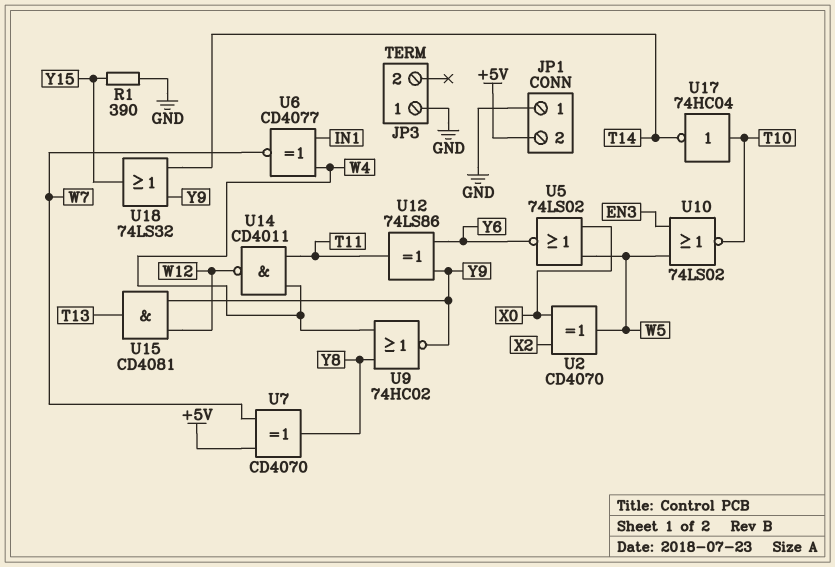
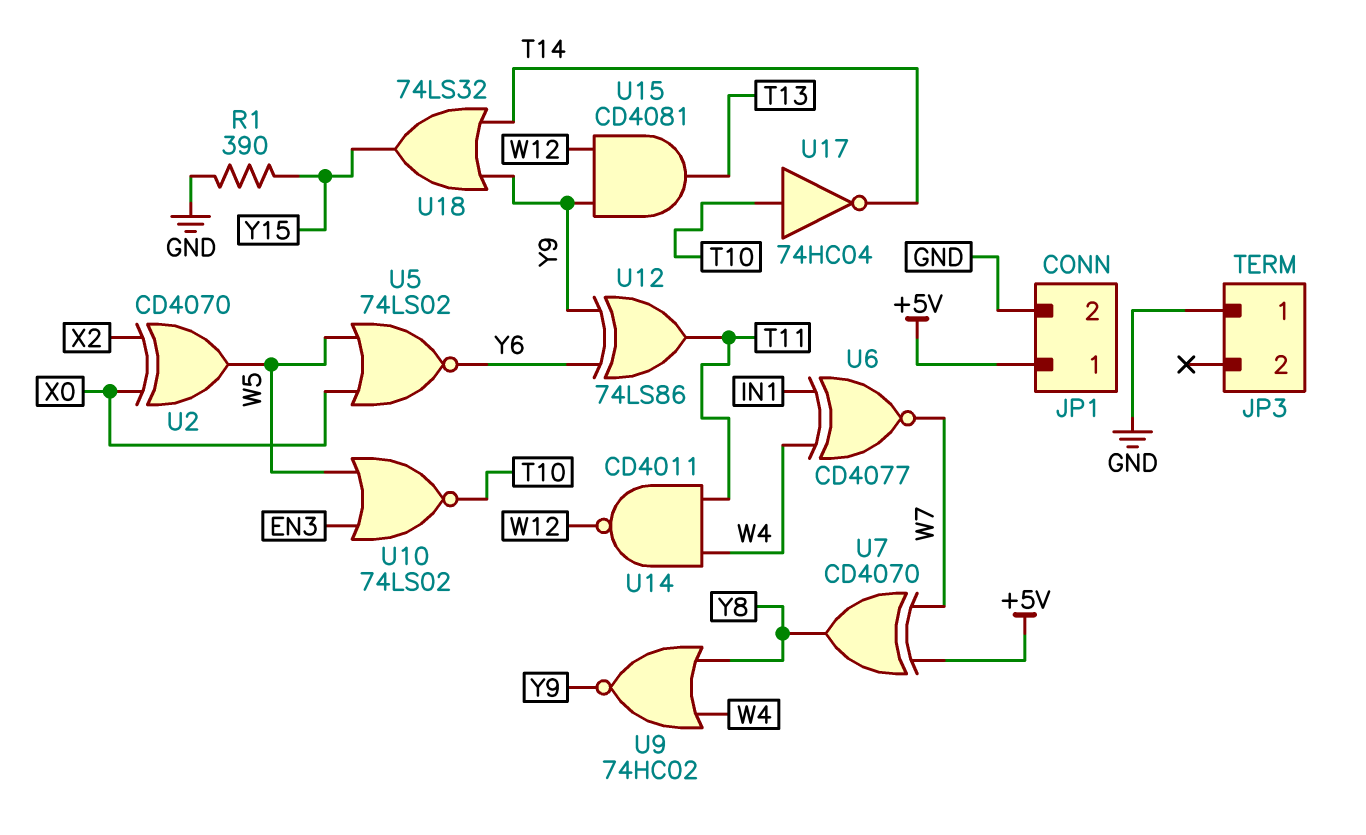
JP1 pin 1: GND -> +5V
JP1 pin 2: +5V -> GND

